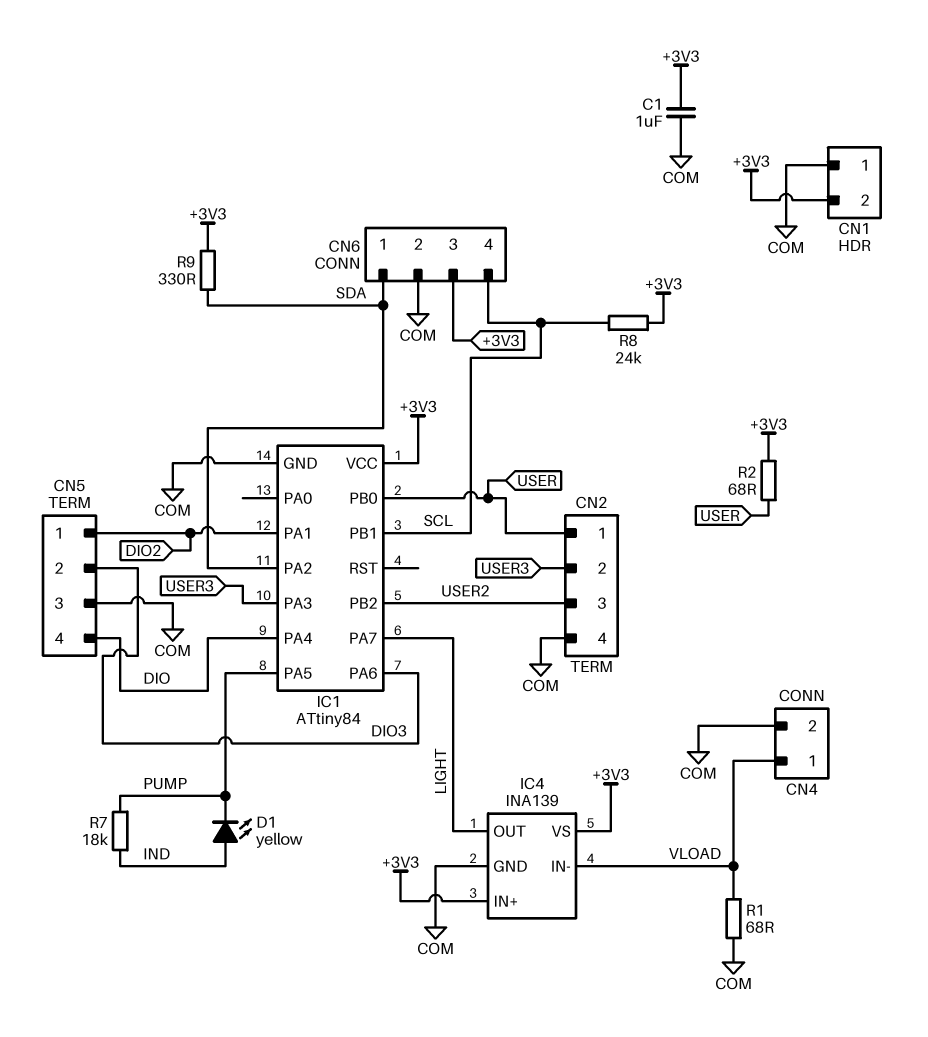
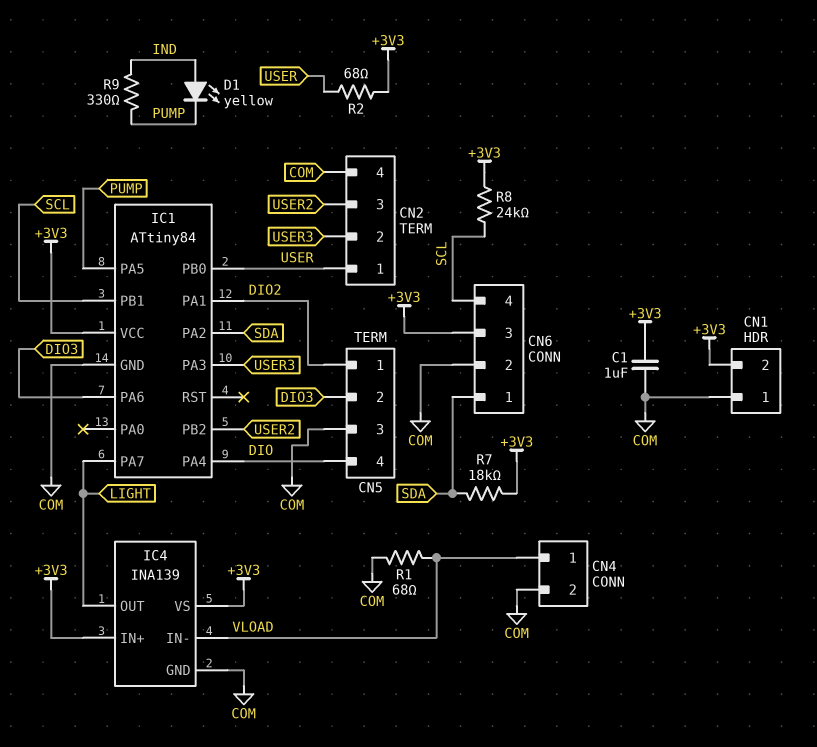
R7: 18k (IND, PUMP) -> 18k (+3V3, SDA)
R9: 330 (+3V3, SDA) -> 330 (IND, PUMP)

